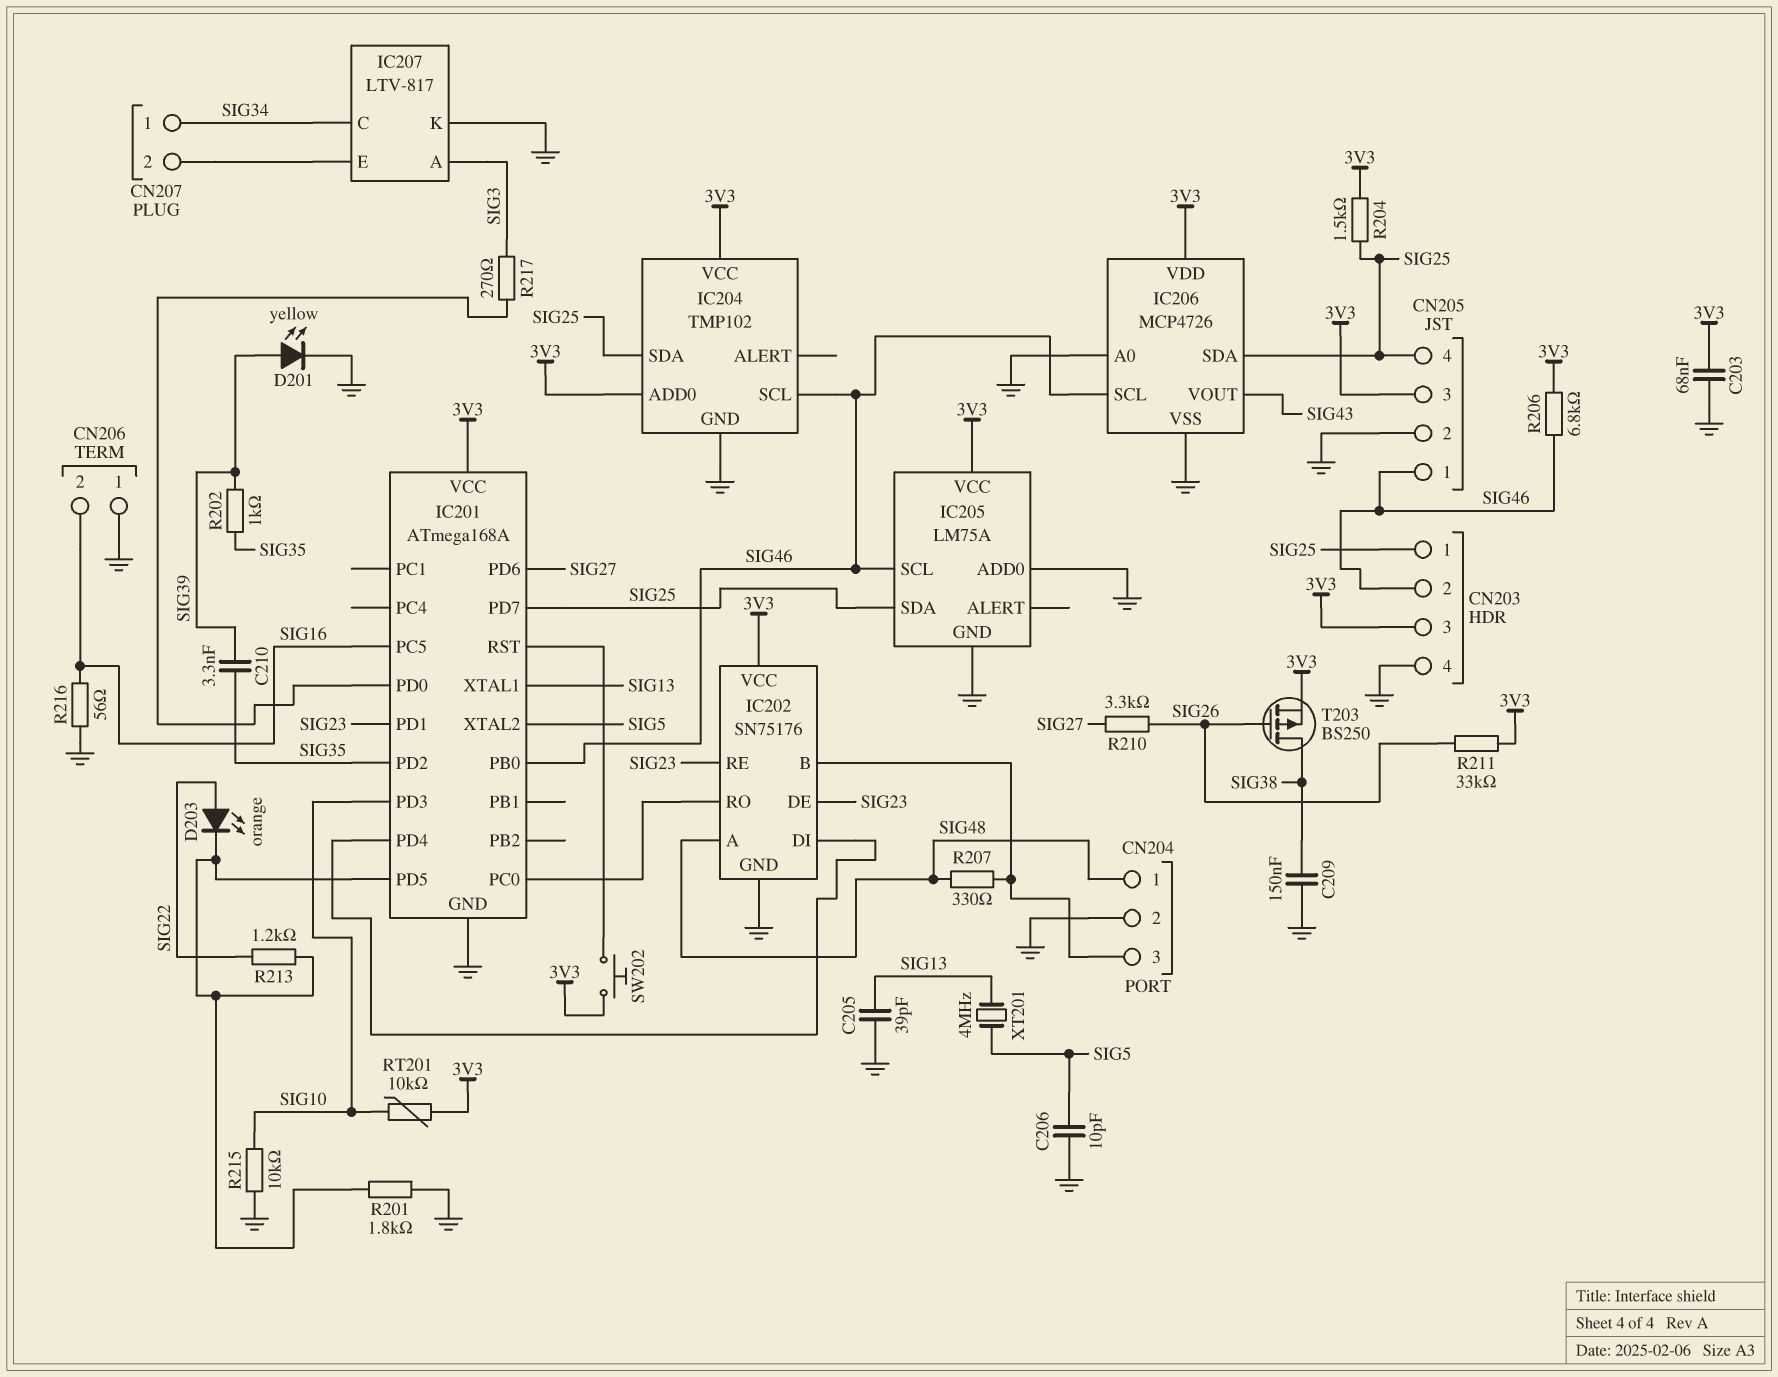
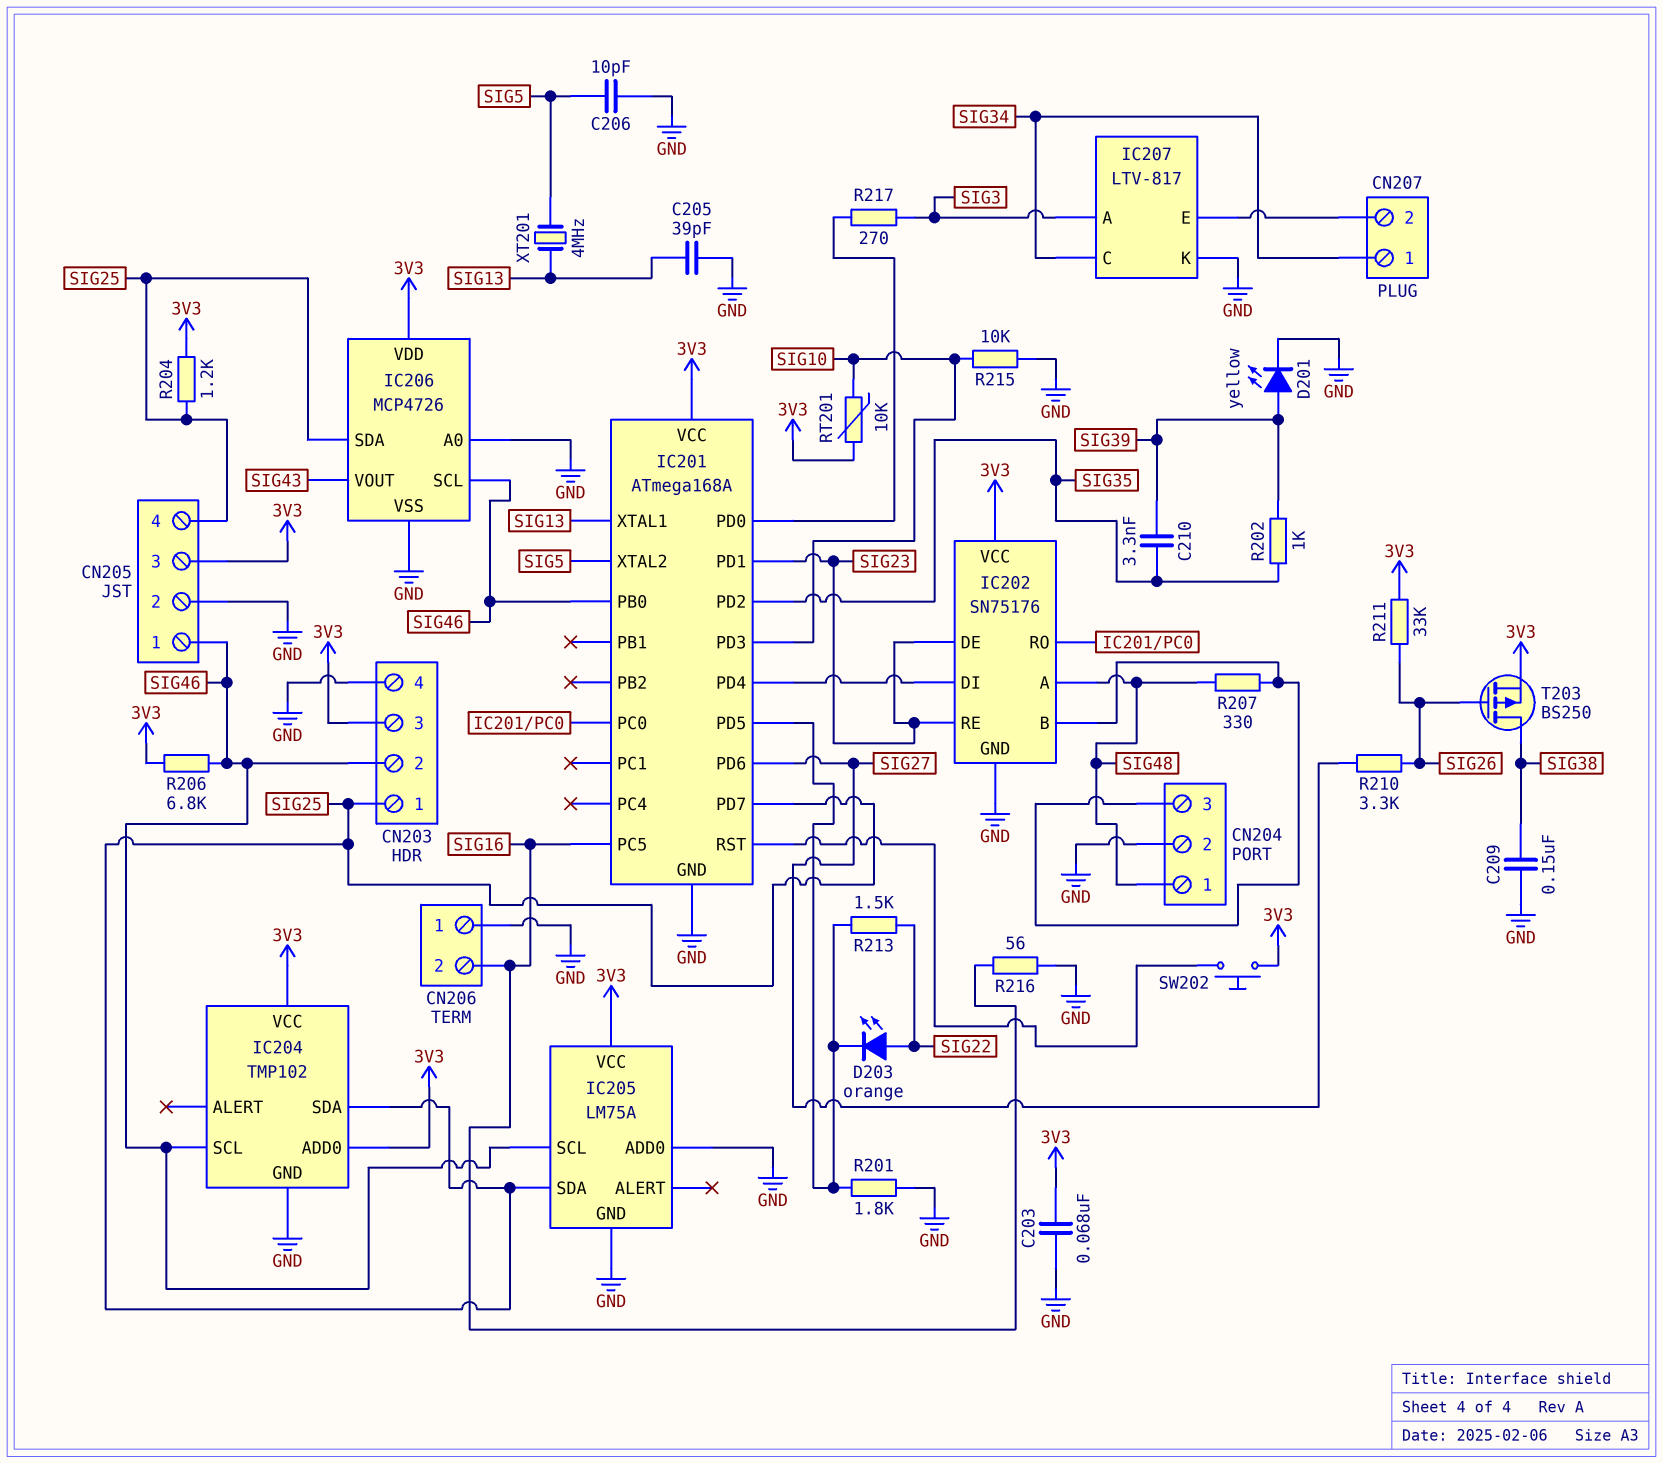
R204: 1.5k (3V3, SIG25) -> 1.2k (3V3, SIG25)
R213: 1.2k (IC201/PD5, SIG22) -> 1.5k (IC201/PD5, SIG22)

